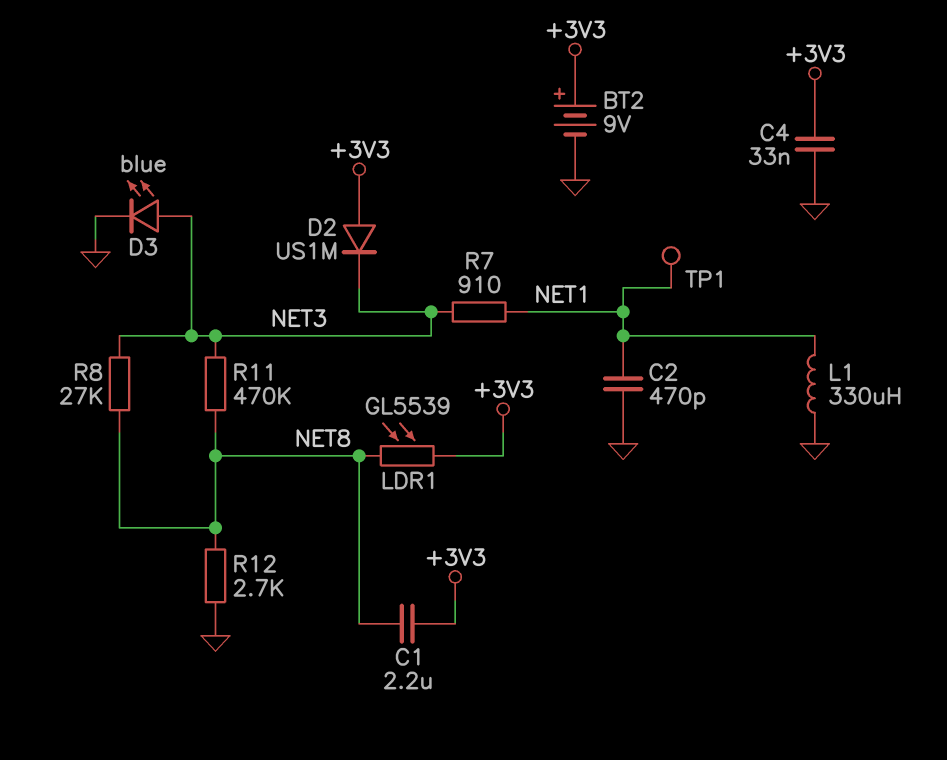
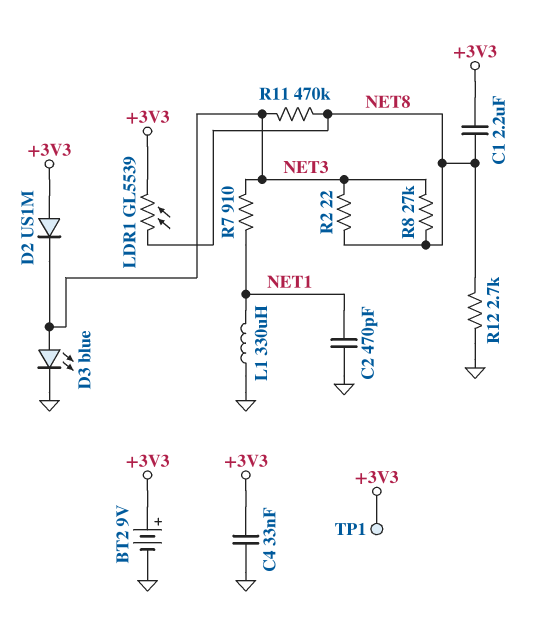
R2: none -> 22 (NET3, NET8)
TP1: test point (NET1) -> test point (+3V3)

